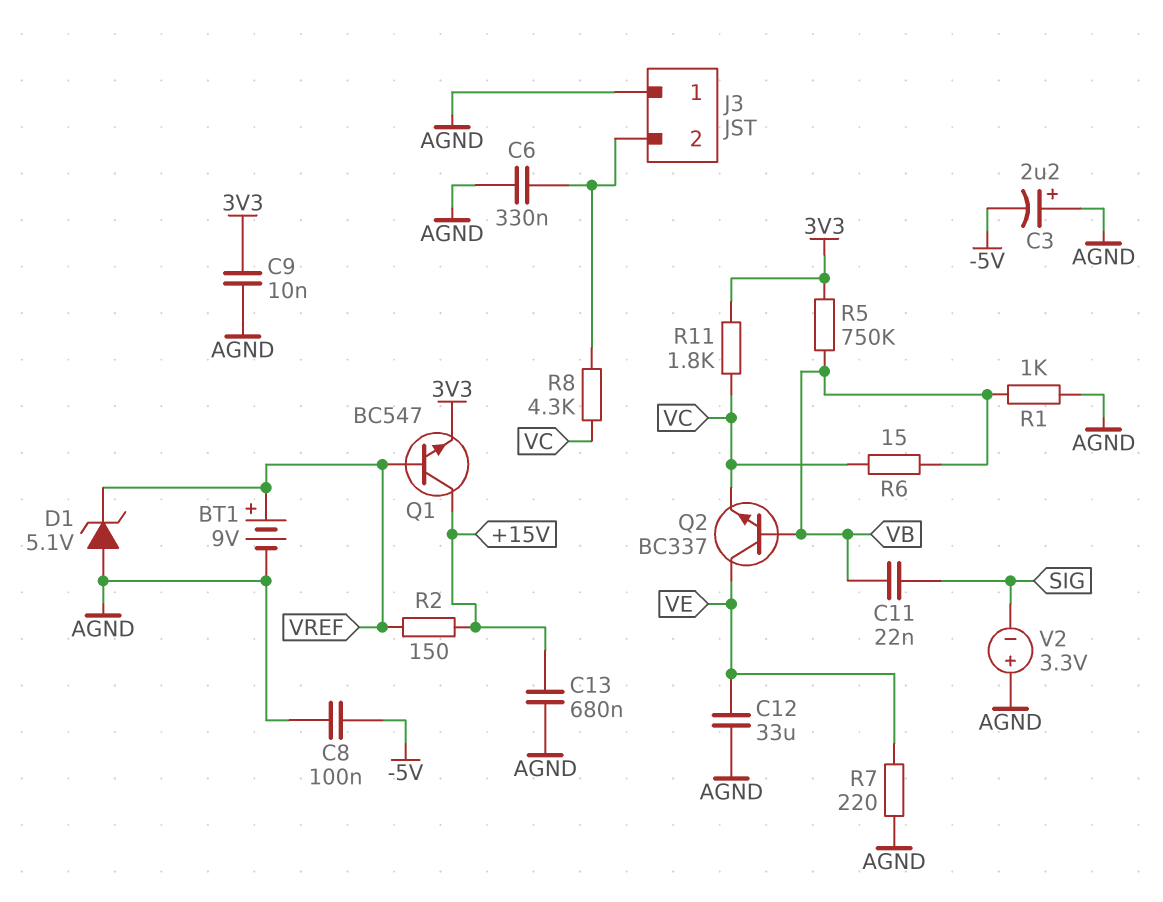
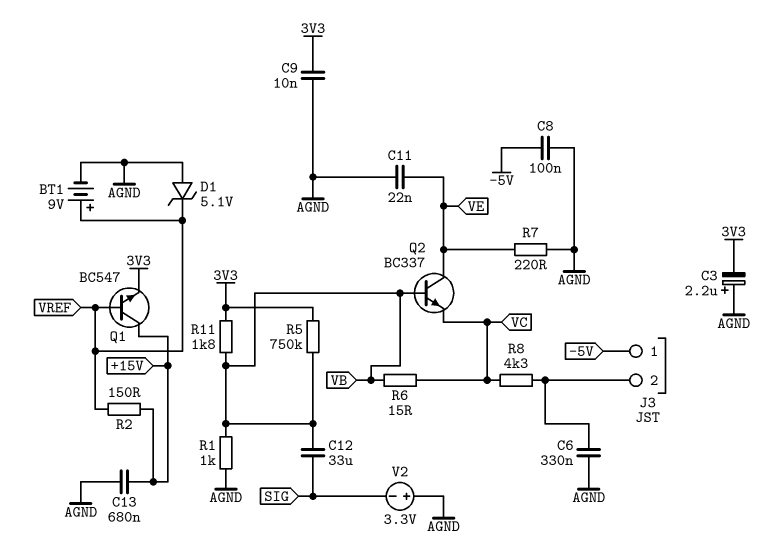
C3: 2.2uF (plus AGND, minus -5V) -> 2.2uF (plus AGND, minus 3V3)
C11: 22nF (SIG, VB) -> 22nF (AGND, VE)
C12: 33uF (AGND, VE) -> 33uF (SIG, VB)
J3 pin 1: AGND -> -5V
R11: 1.8k (3V3, VC) -> 1.8k (3V3, VB)

